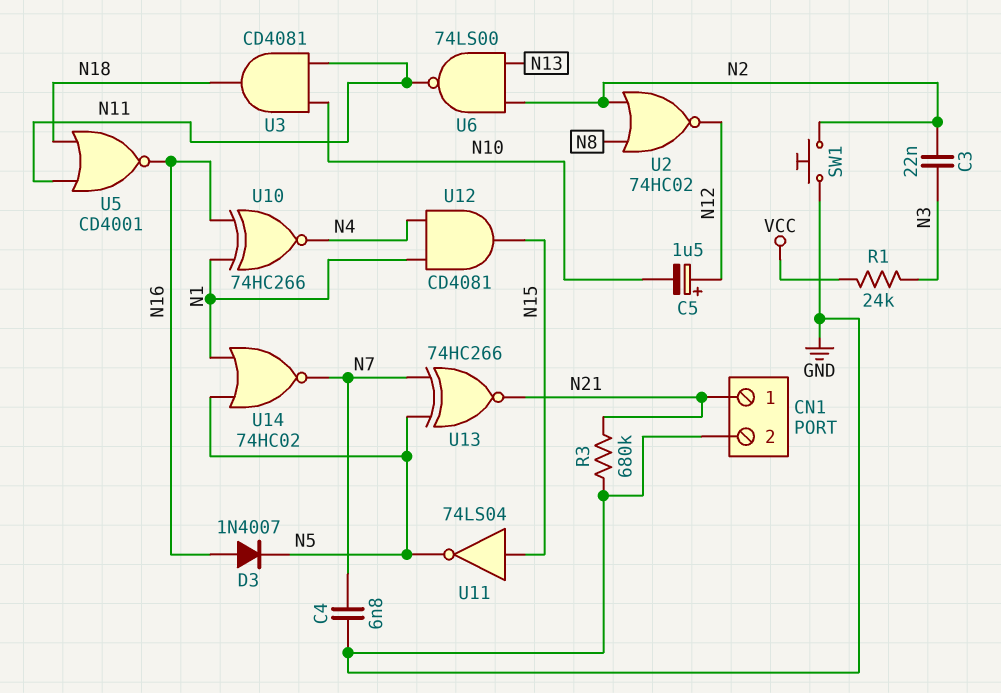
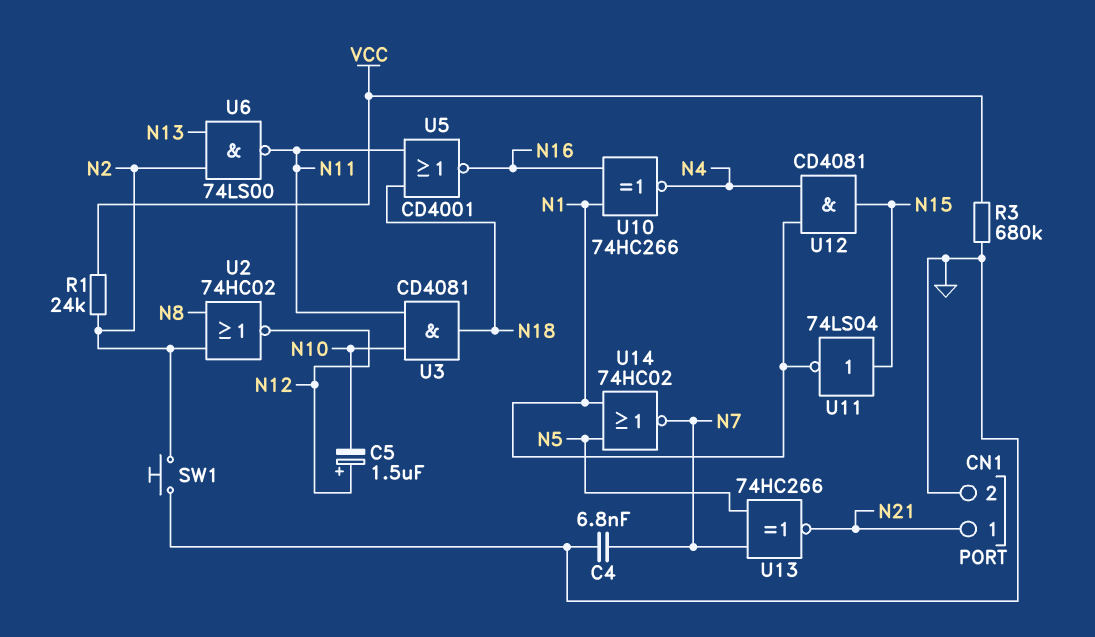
C3: 22nF (N2, N3) -> none
D3: diode 1N4007 (A N16, K N5) -> none
R1: 24k (N3, VCC) -> 24k (N2, VCC)
R3: 680k (GND, N21) -> 680k (GND, VCC)
U11: NOT 74LS04 (in N15, out N5) -> NOT 74LS04 (in N15, out N1)

